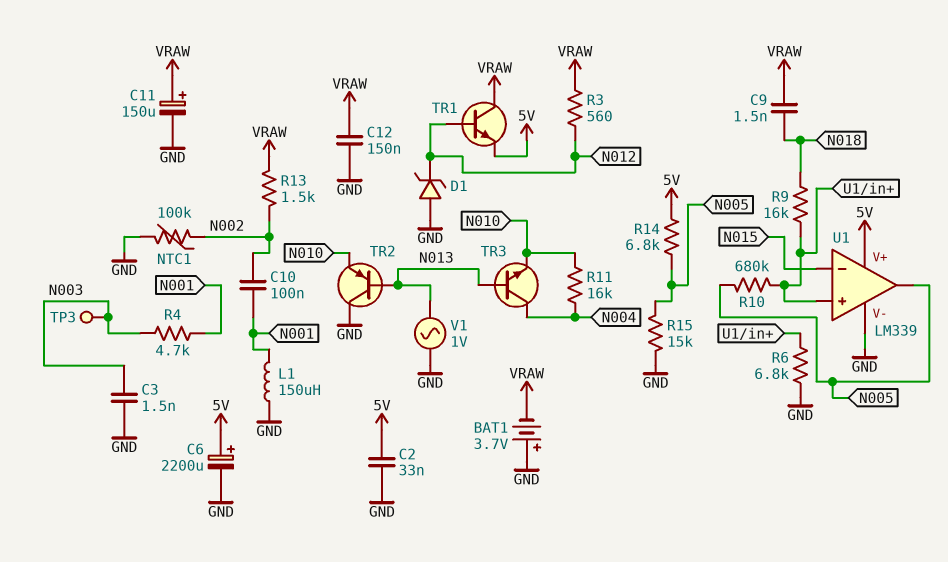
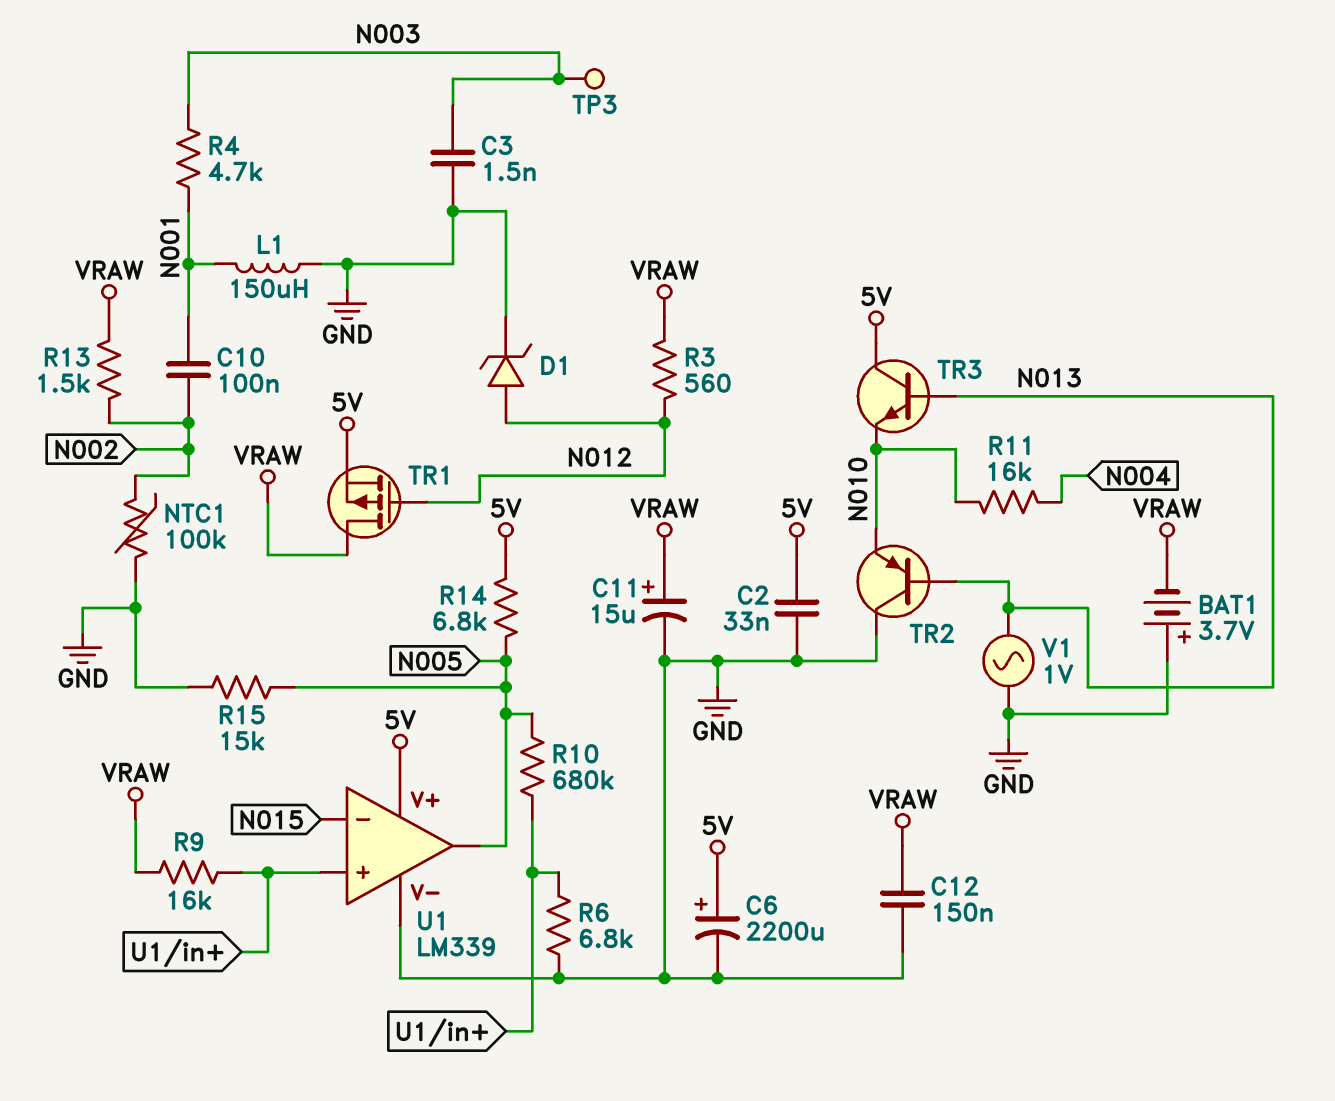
C9: 1.5nF (N018, VRAW) -> none
C11: 150uF (plus VRAW, minus GND) -> 15uF (plus VRAW, minus GND)
D1: zener (A GND, K N012) -> zener (A N012, K GND)
R9: 16k (N018, U1/in+) -> 16k (U1/in+, VRAW)
TR1: NPN (B N012, C VRAW, E 5V) -> PMOS (G N012, D VRAW, S 5V)
TR3: NPN (B N013, C N004, E N010) -> NPN (B N013, C 5V, E N010)

